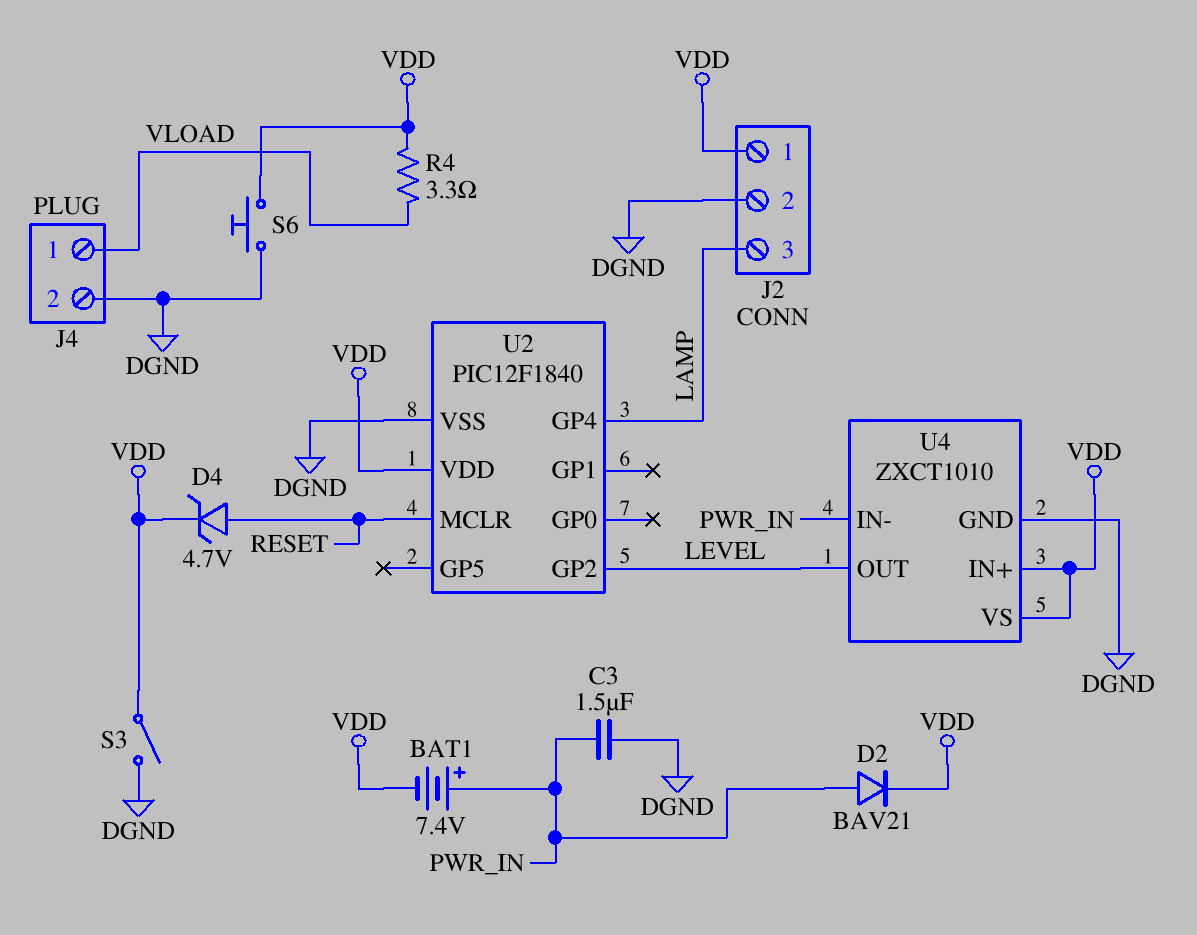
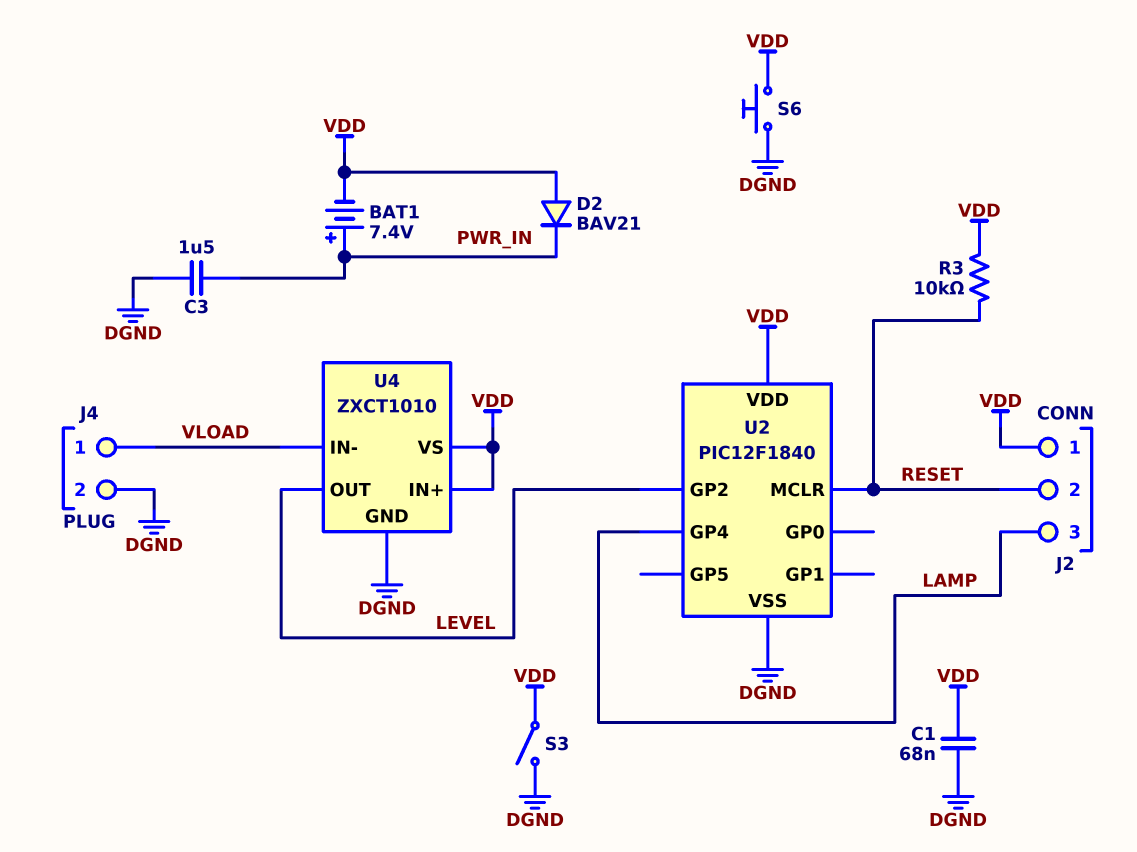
C1: none -> 68nF (DGND, VDD)
D2: diode BAV21 (A PWR_IN, K VDD) -> diode BAV21 (A VDD, K PWR_IN)
D4: zener 4.7V (A RESET, K VDD) -> none
J2 pin 2: DGND -> RESET
R3: none -> 10k (RESET, VDD)
R4: 3.3 (VDD, VLOAD) -> none
U4 pin IN-: PWR_IN -> VLOAD

